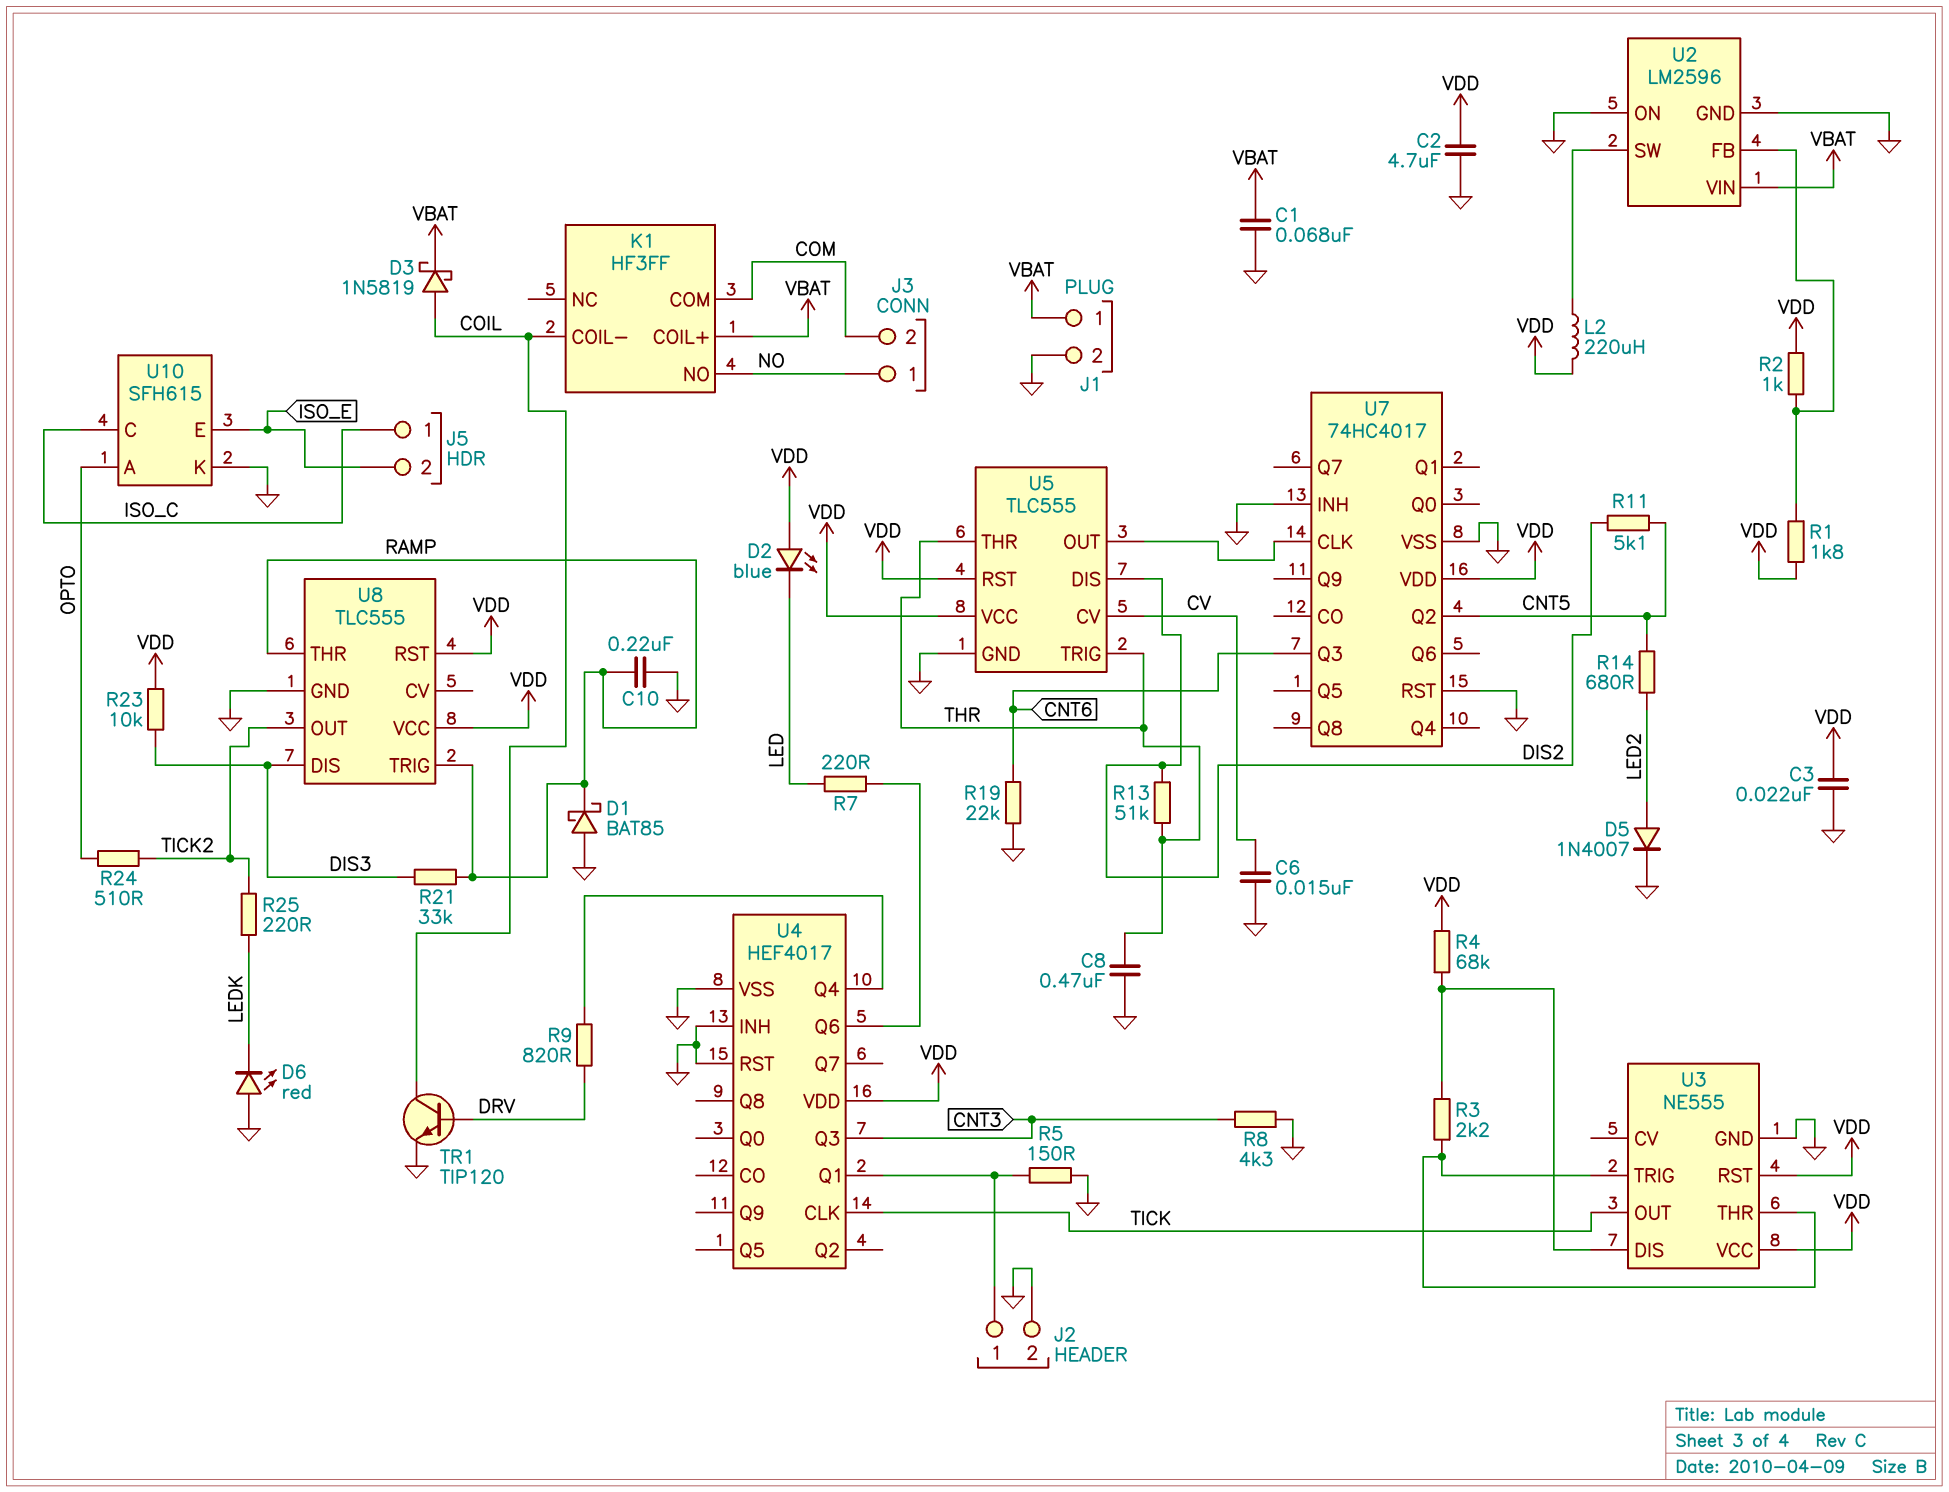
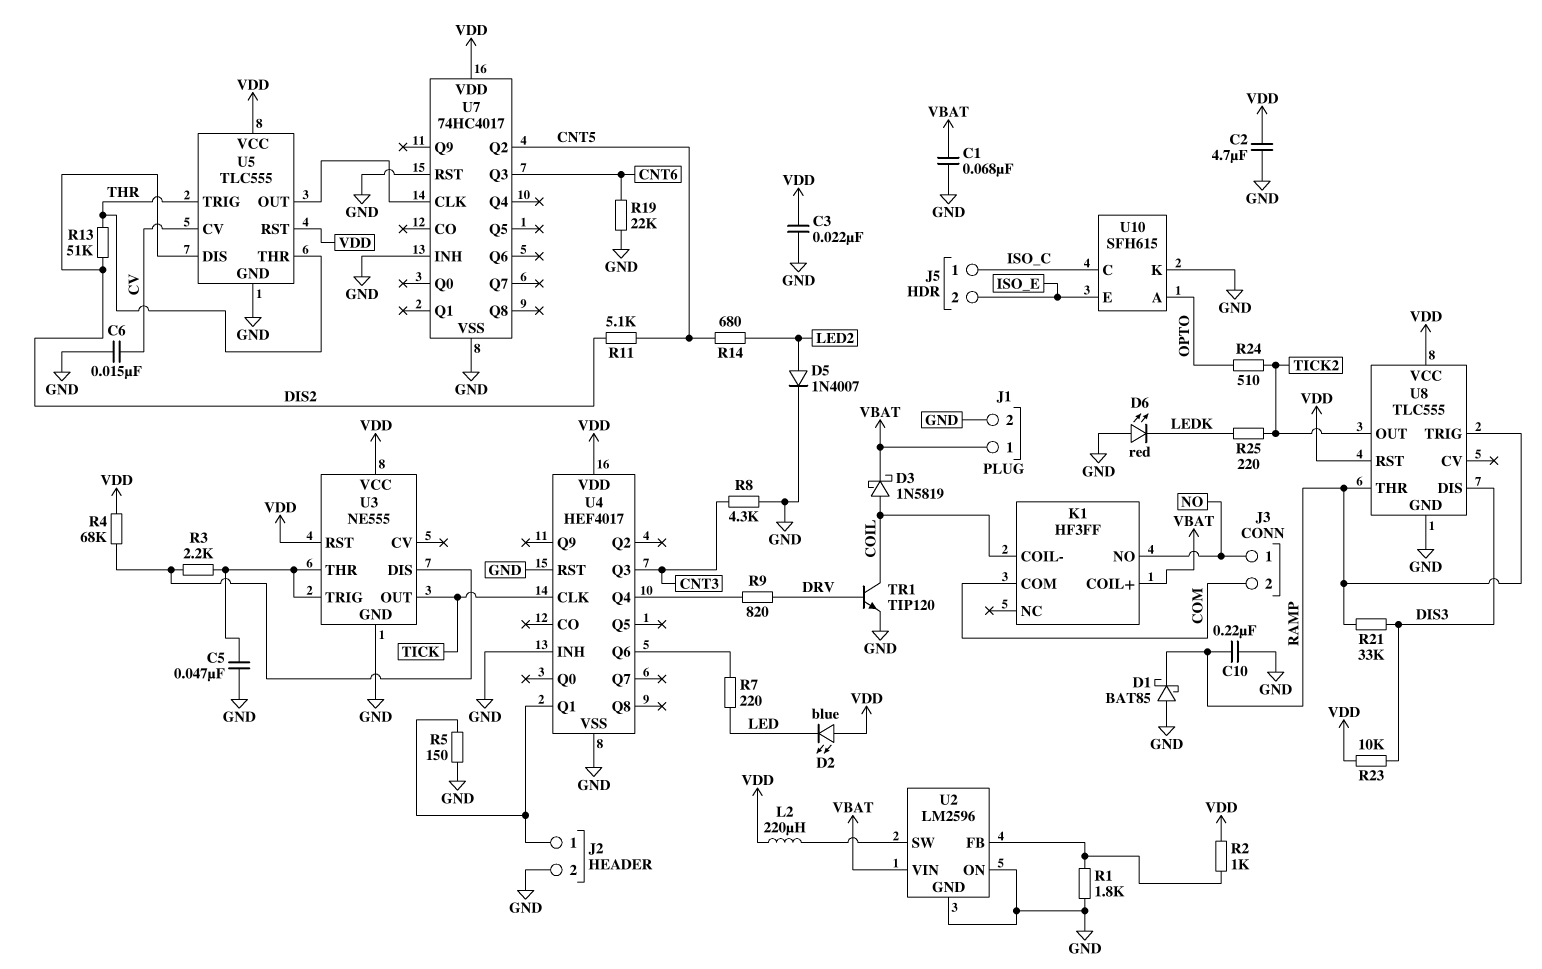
C5: none -> 47nF (GND, U3/THR)
C8: 470nF (GND, THR) -> none
R1: 1.8k (U2/FB, VDD) -> 1.8k (GND, U2/FB)

